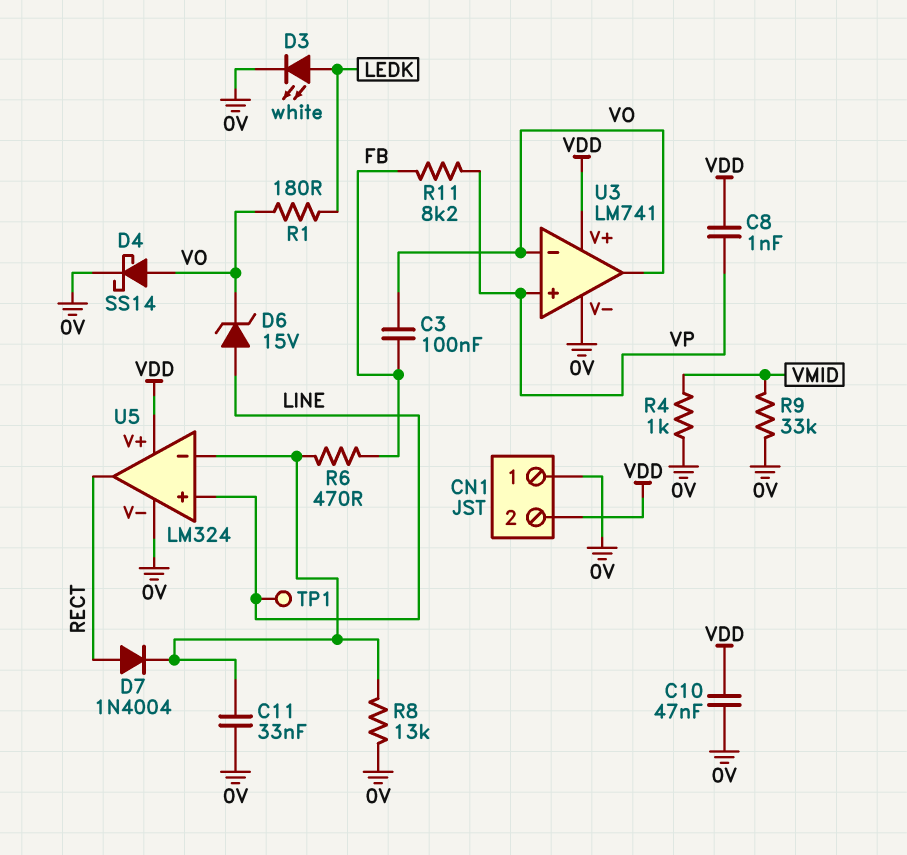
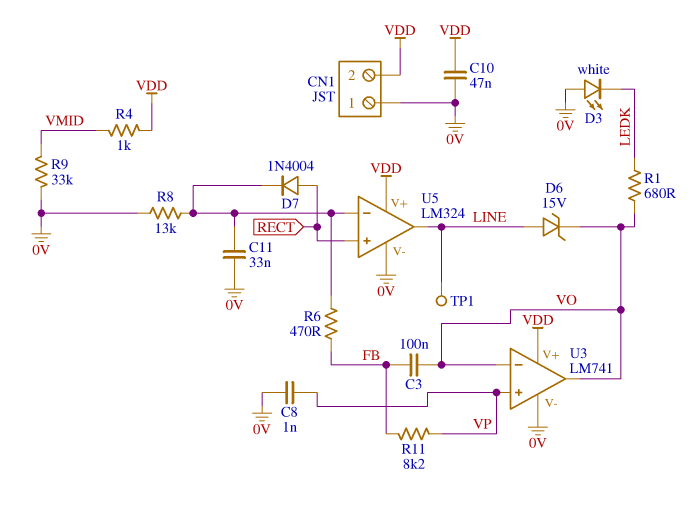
C8: 1nF (VDD, VP) -> 1nF (0V, VP)
D3: LED white (A LEDK, K 0V) -> LED white (A 0V, K LEDK)
D4: schottky SS14 (A VO, K 0V) -> none
R1: 180 (LEDK, VO) -> 680 (LEDK, VO)
R4: 1k (0V, VMID) -> 1k (VDD, VMID)
U5 pin in+: LINE -> RECT
U5 pin out: RECT -> LINE

